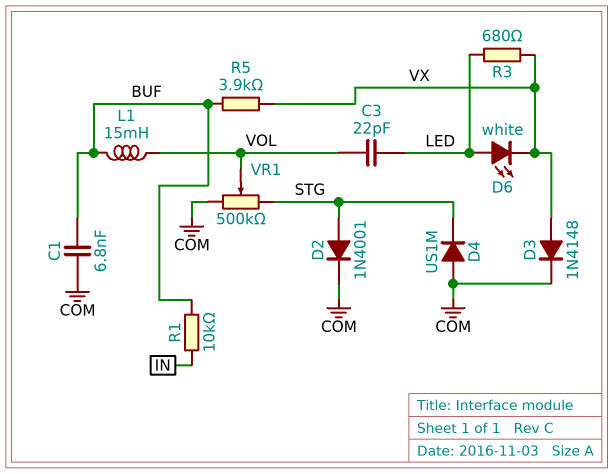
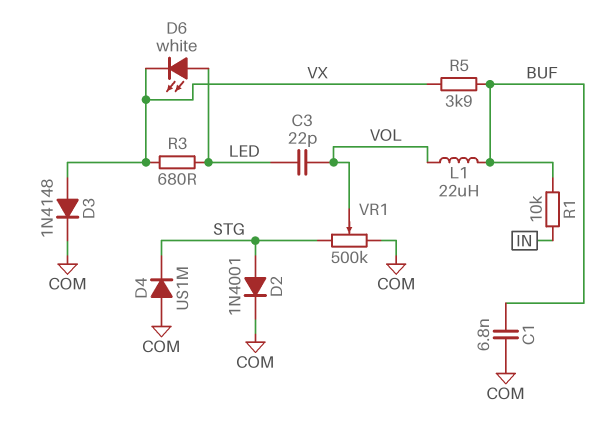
L1: 15mH (BUF, VOL) -> 22uH (BUF, VOL)

